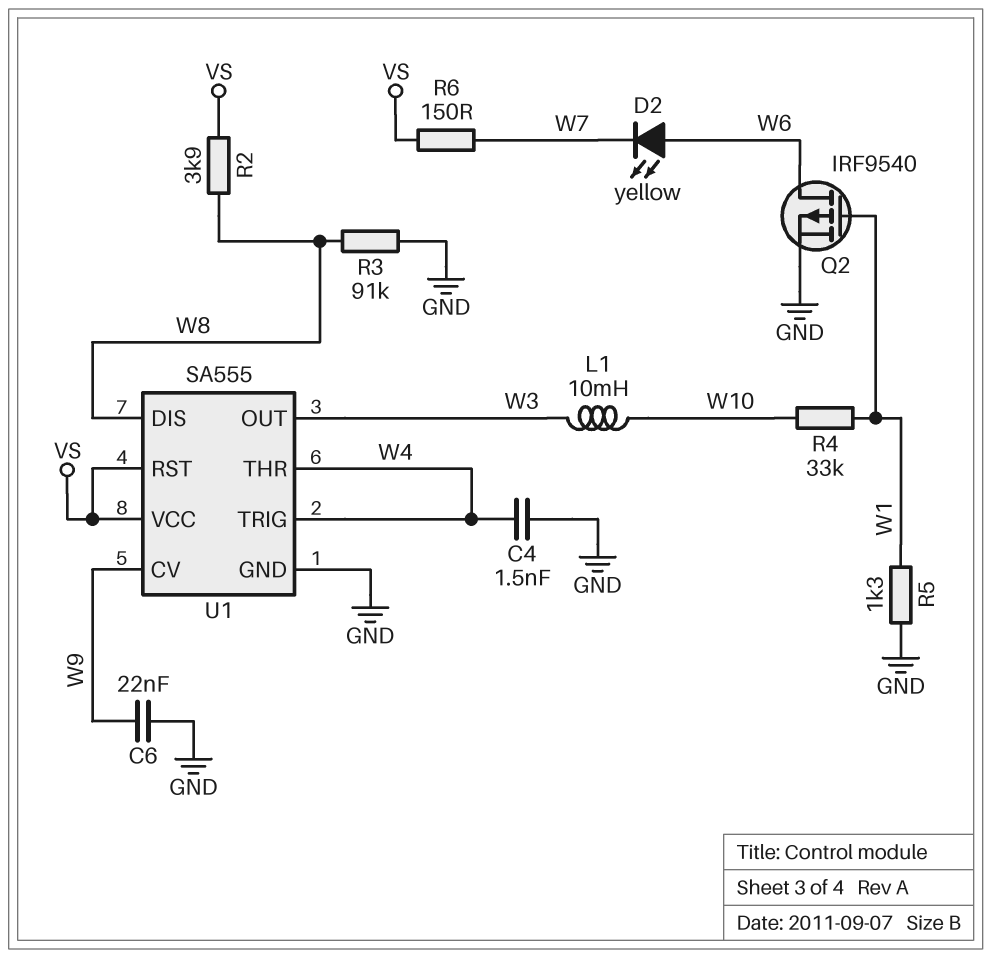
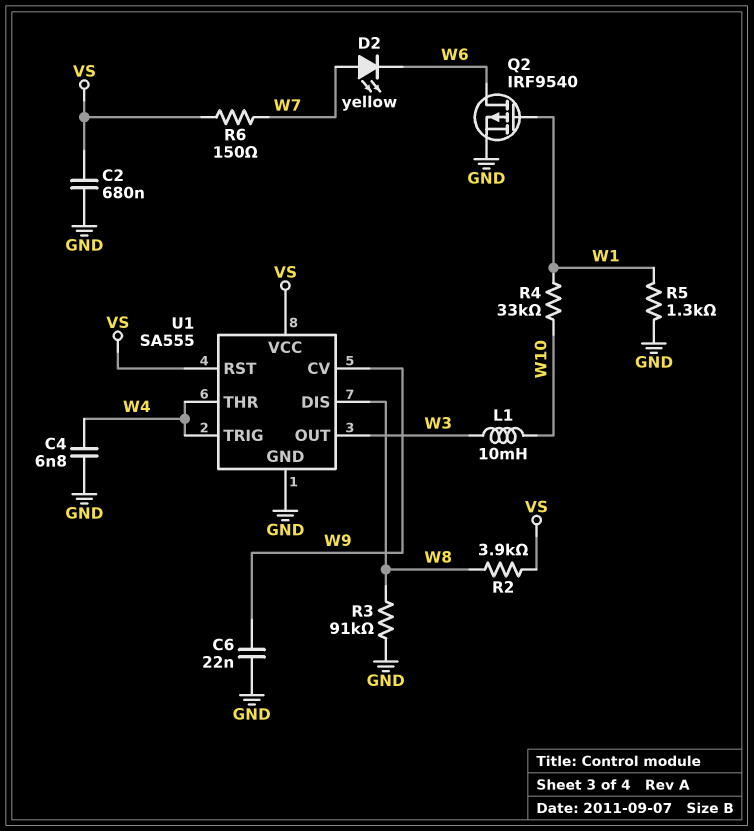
C2: none -> 680nF (GND, VS)
C4: 1.5nF (GND, W4) -> 6.8nF (GND, W4)
D2: LED yellow (A W6, K W7) -> LED yellow (A W7, K W6)

